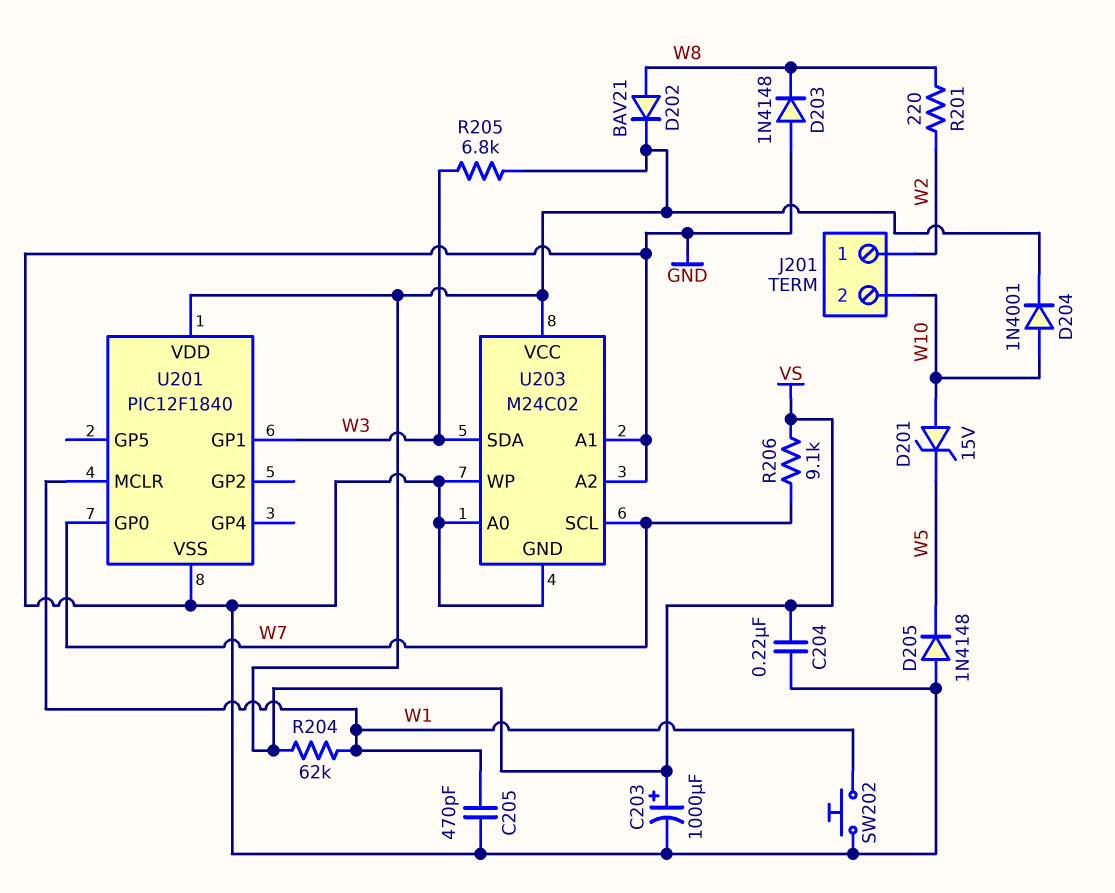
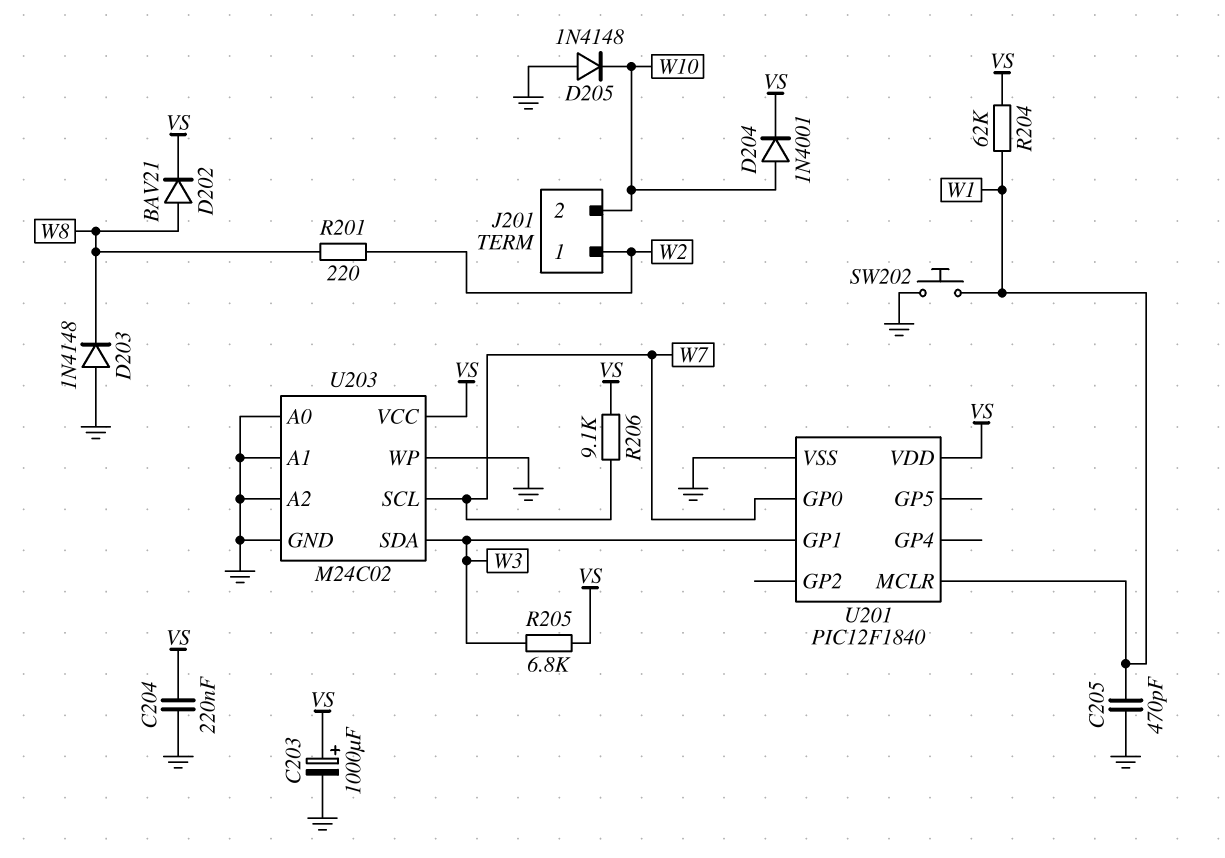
D201: zener 15V (A W10, K W5) -> none
D205: diode 1N4148 (A GND, K W5) -> diode 1N4148 (A GND, K W10)

